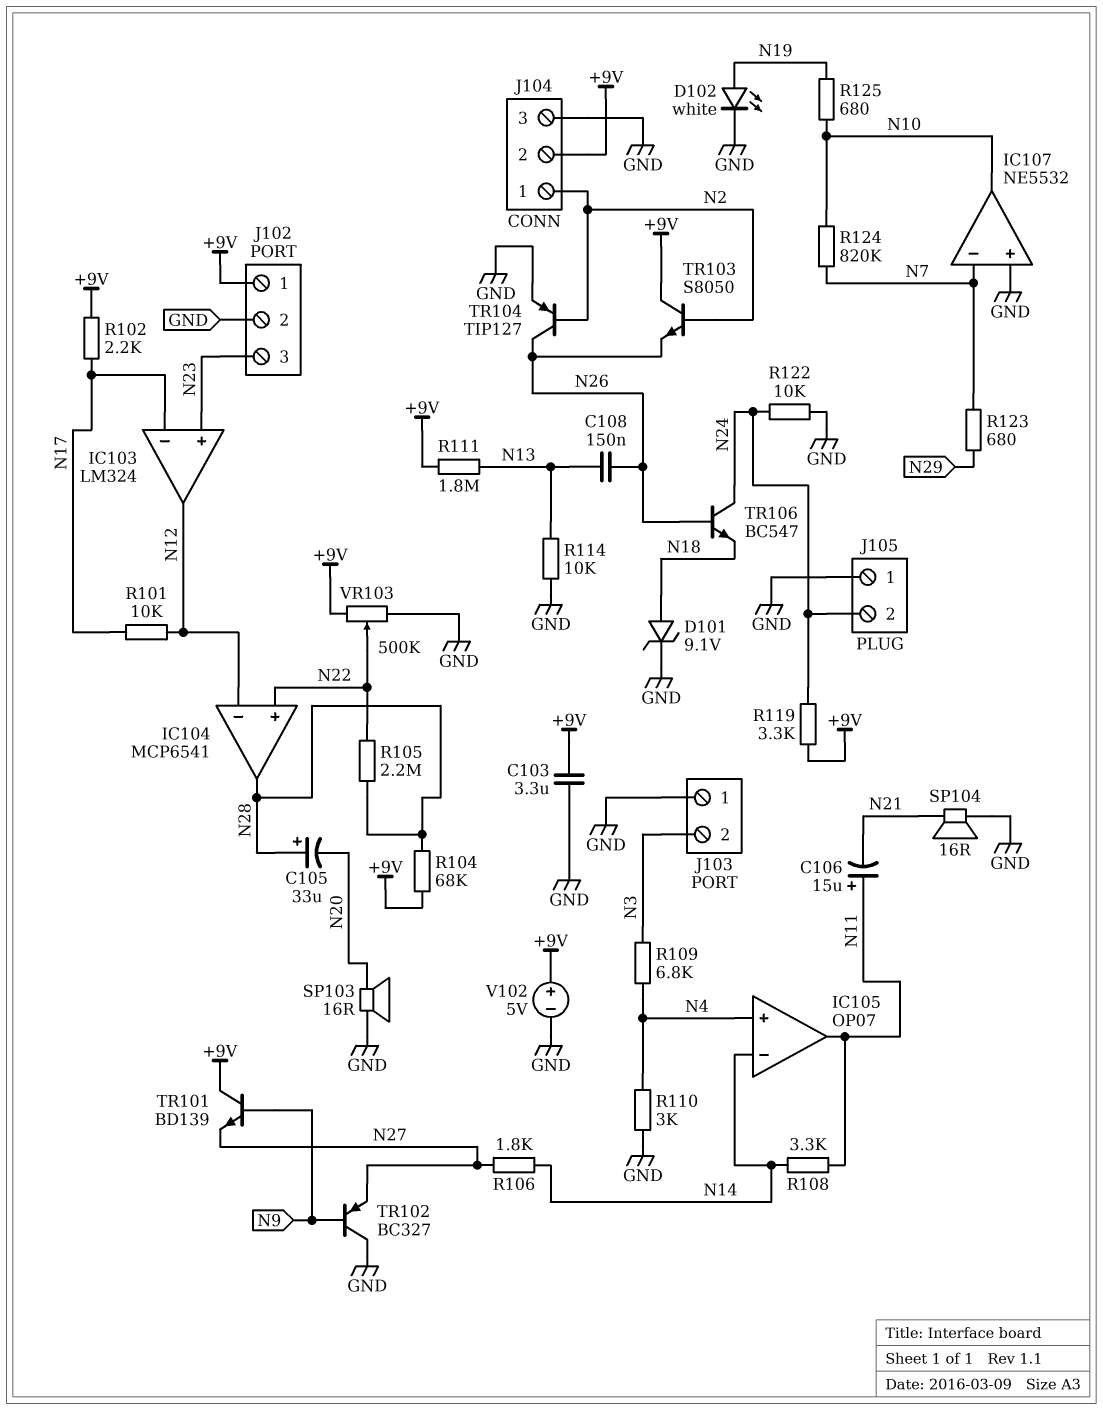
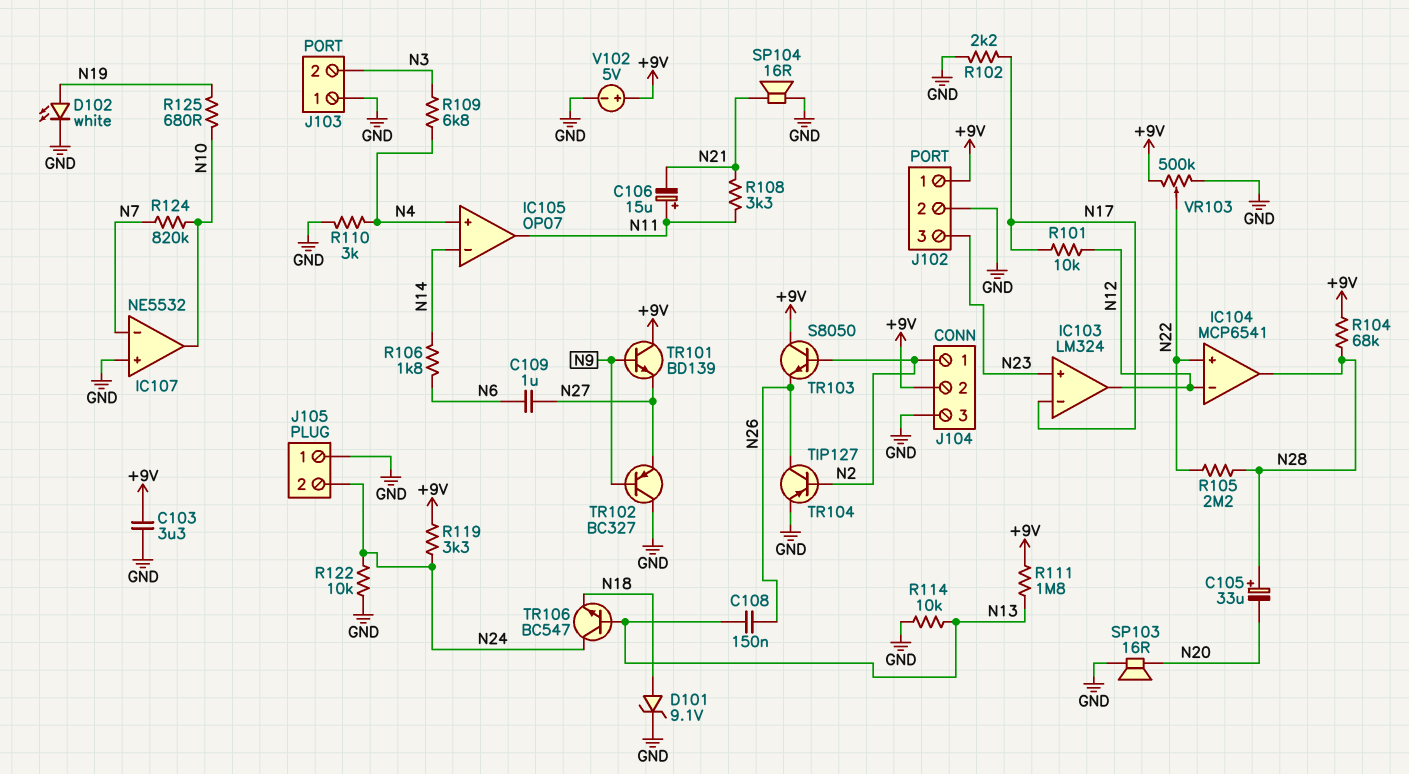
C109: none -> 1uF (N6, N27)
R102: 2.2k (+9V, N17) -> 2.2k (GND, N17)
R106: 1.8k (N14, N27) -> 1.8k (N6, N14)
R108: 3.3k (N11, N14) -> 3.3k (N11, N21)
R123: 680 (N7, N29) -> none
TR106: NPN BC547 (B N26, C N24, E N18) -> NPN BC547 (B N13, C N24, E N18)

